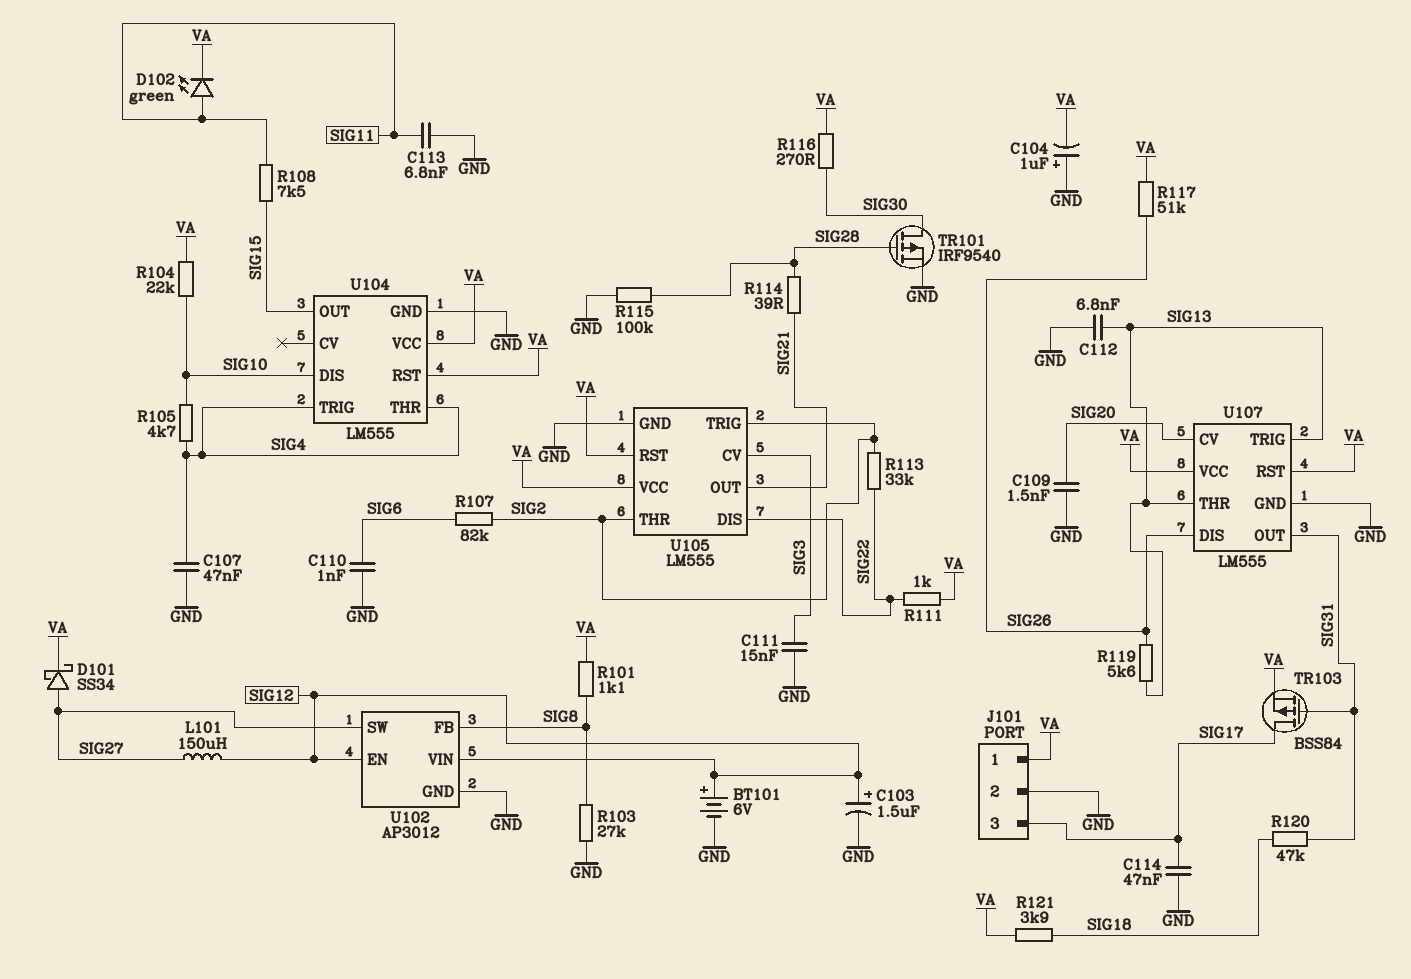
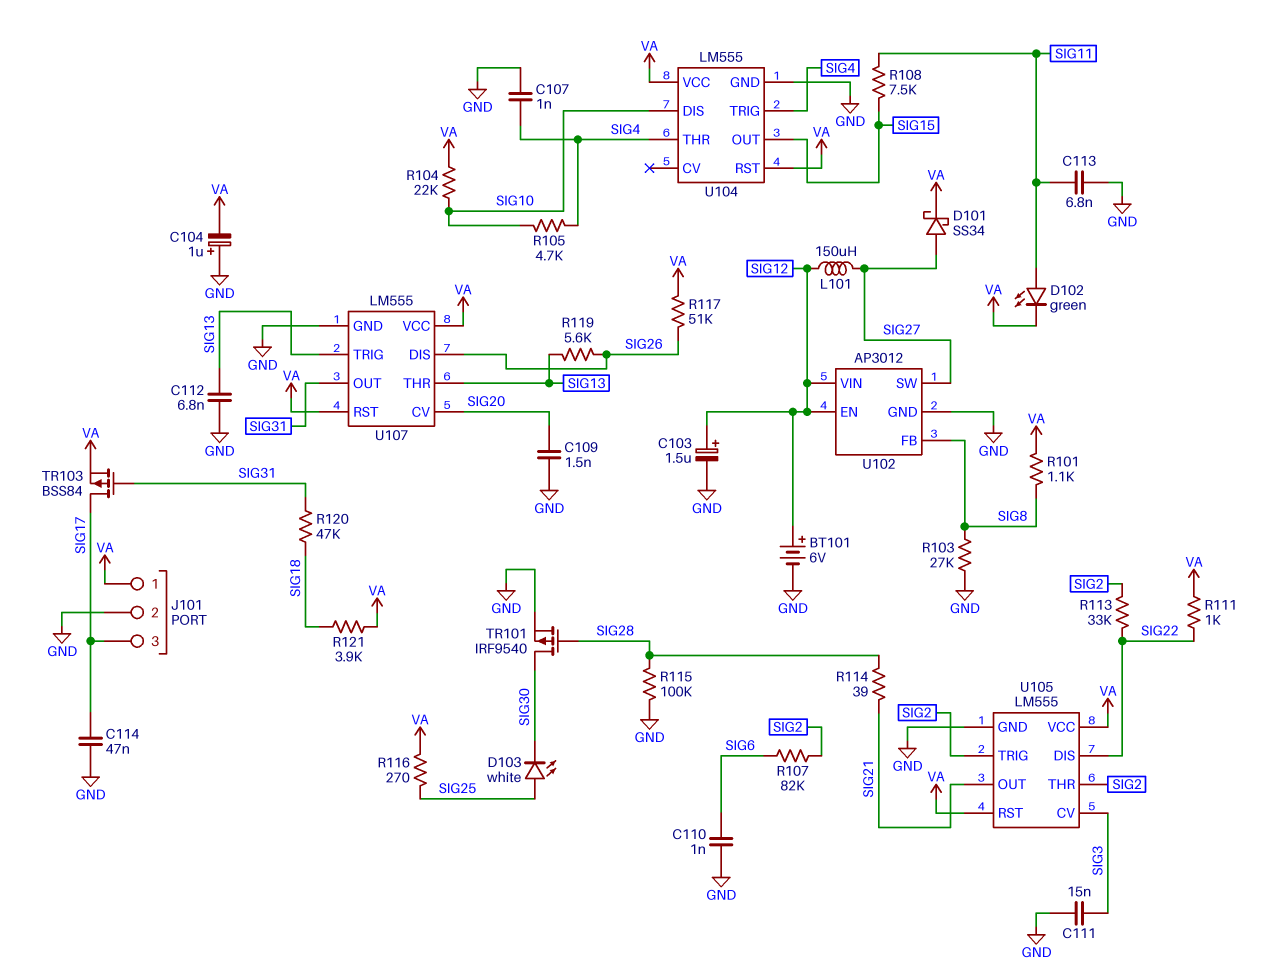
C107: 47nF (GND, SIG4) -> 1nF (GND, SIG4)
D103: none -> LED white (A SIG25, K SIG30)
R116: 270 (SIG30, VA) -> 270 (SIG25, VA)

